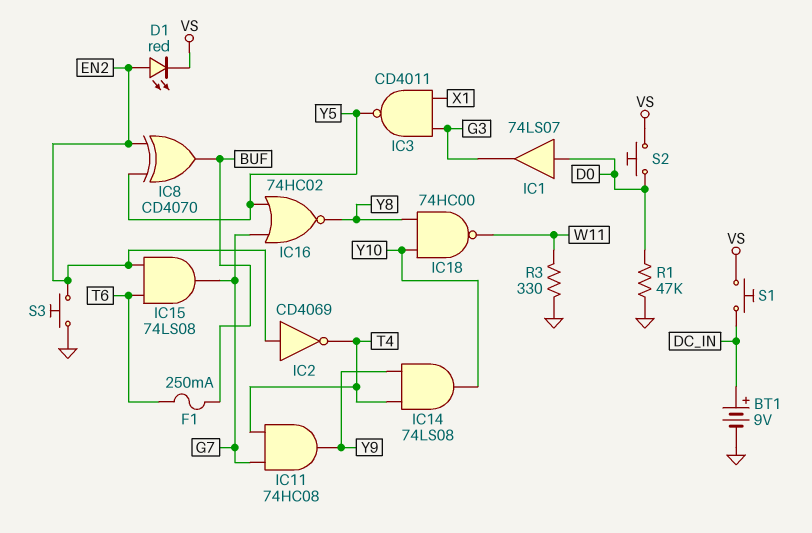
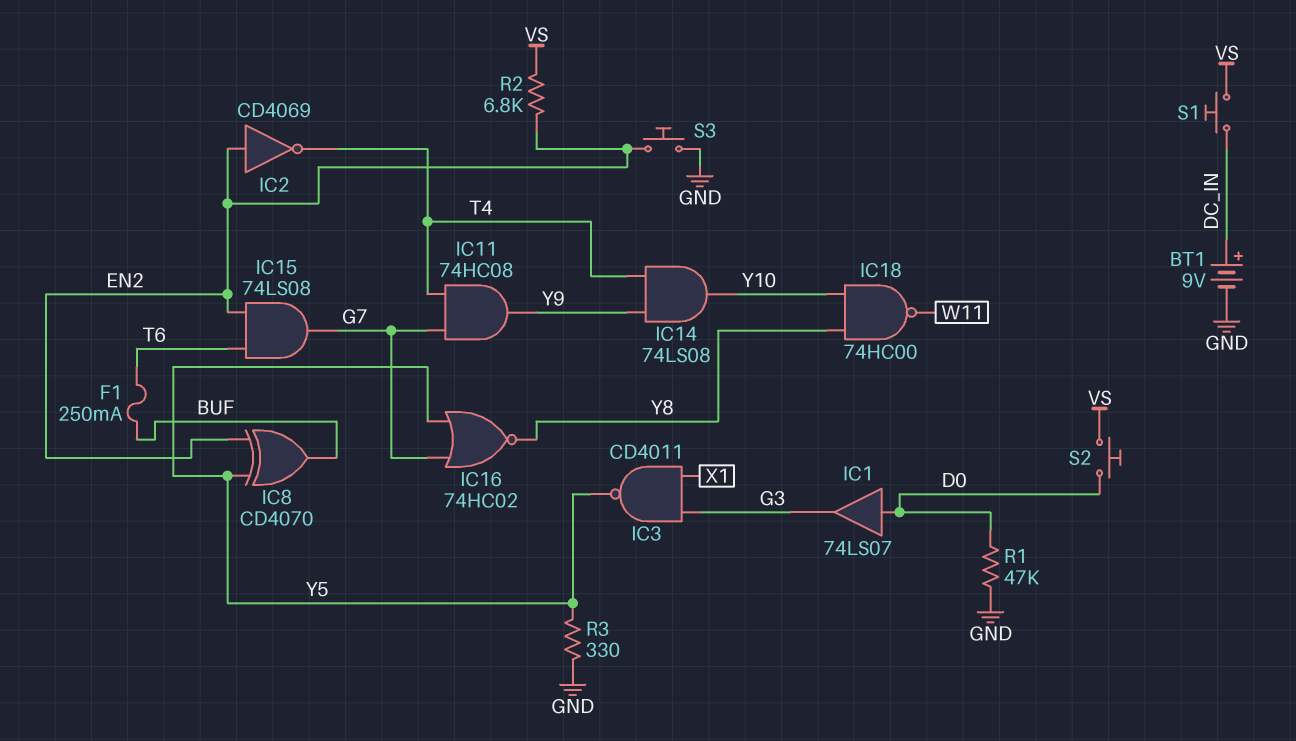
D1: LED red (A EN2, K VS) -> none
R2: none -> 6.8k (EN2, VS)
R3: 330 (GND, W11) -> 330 (GND, Y5)

